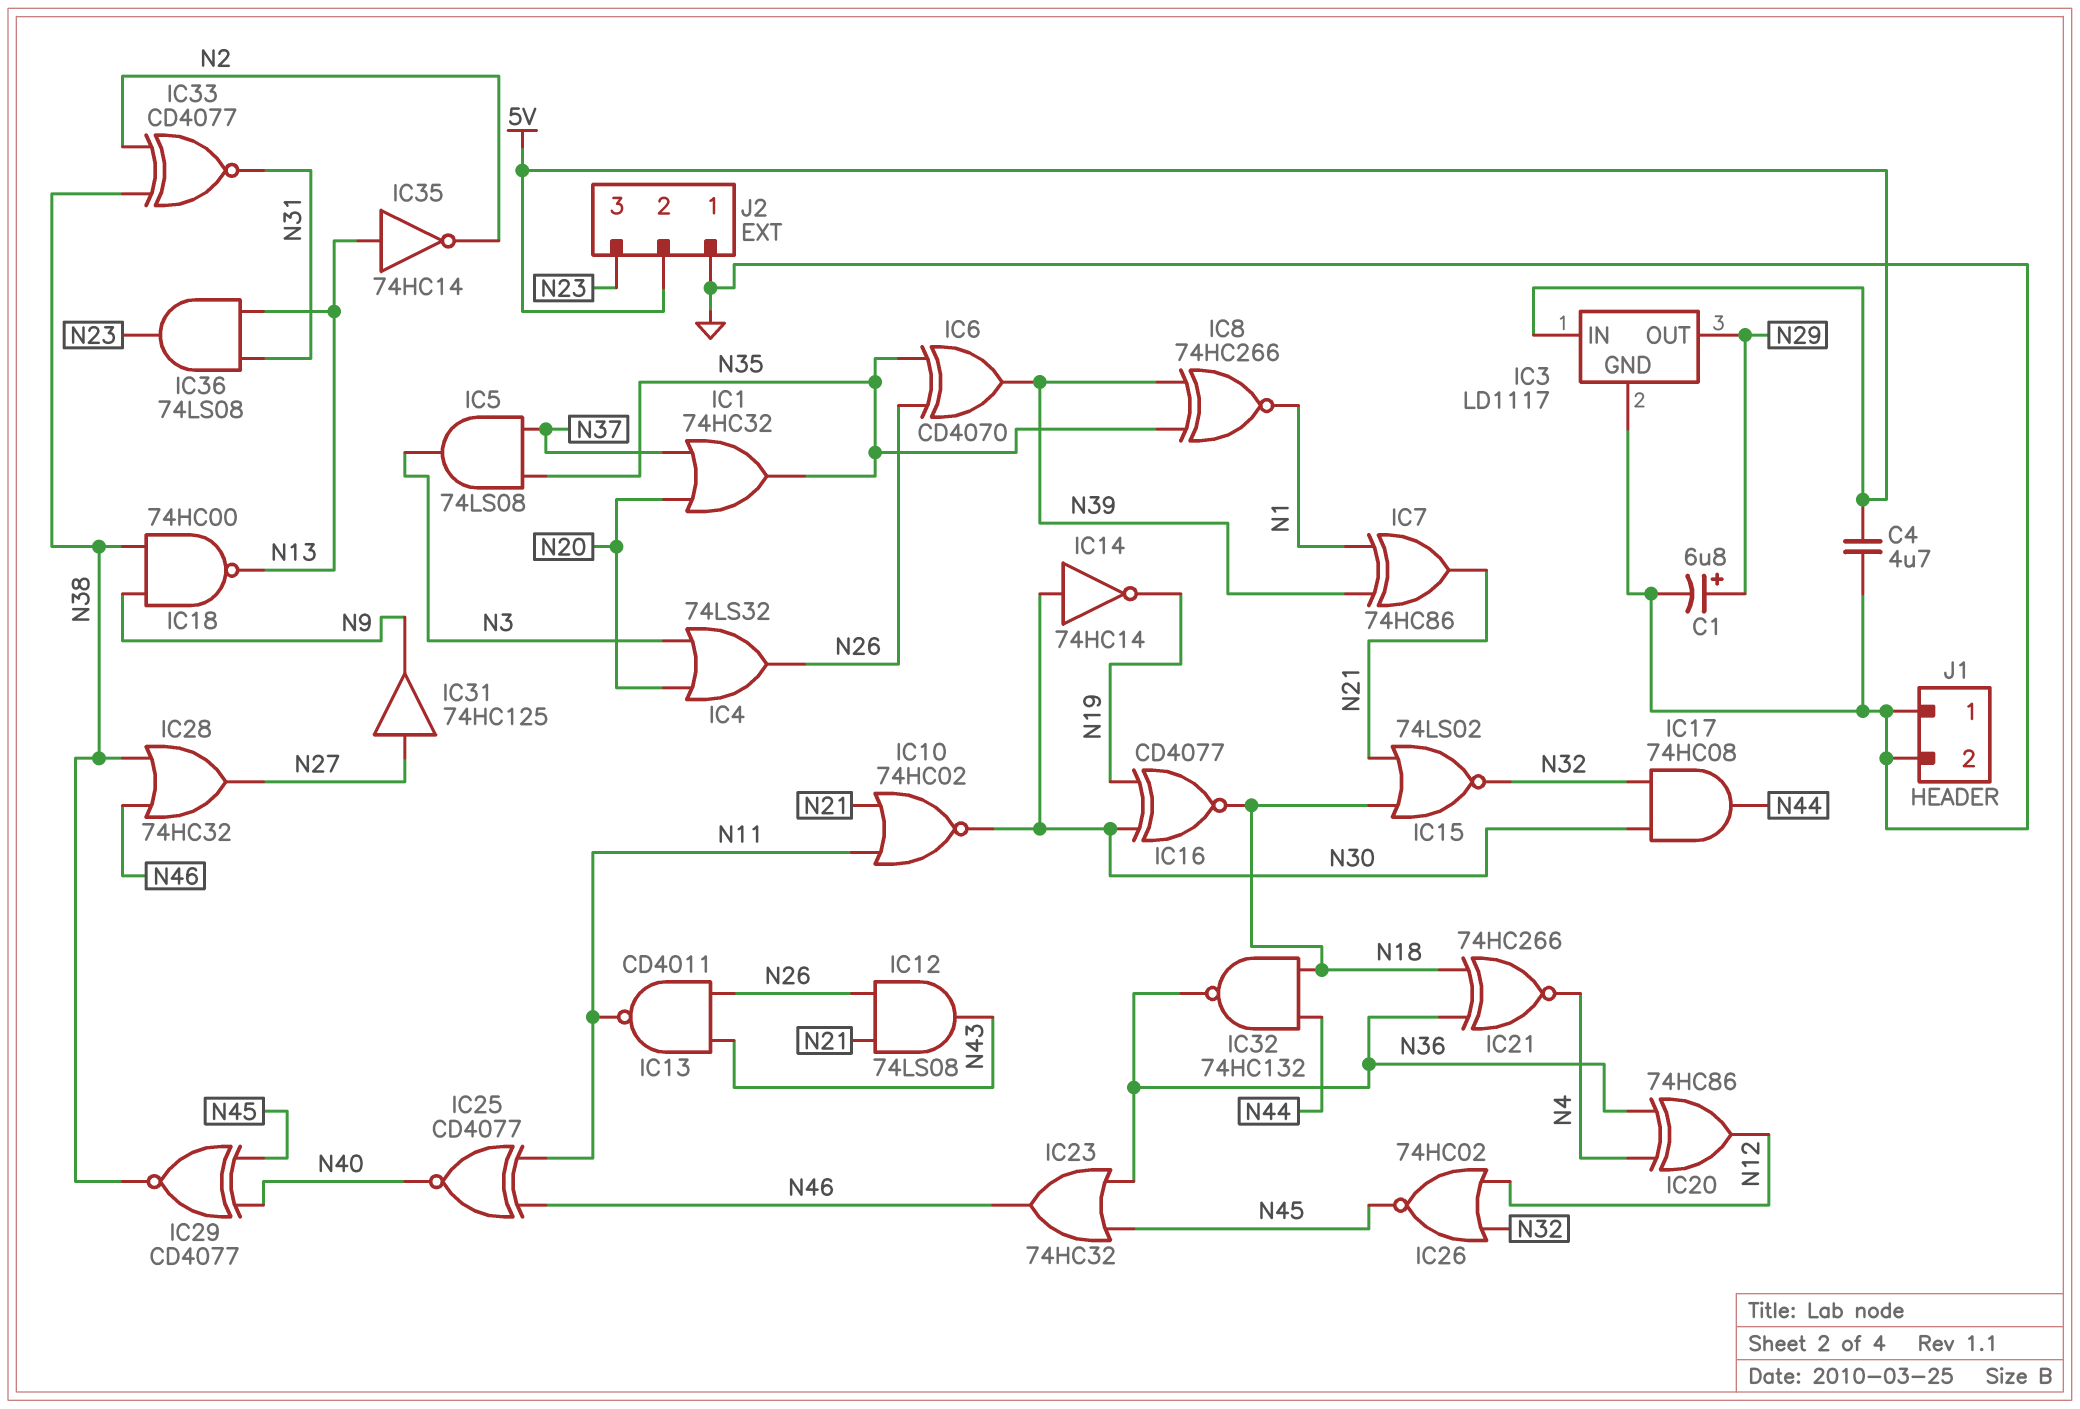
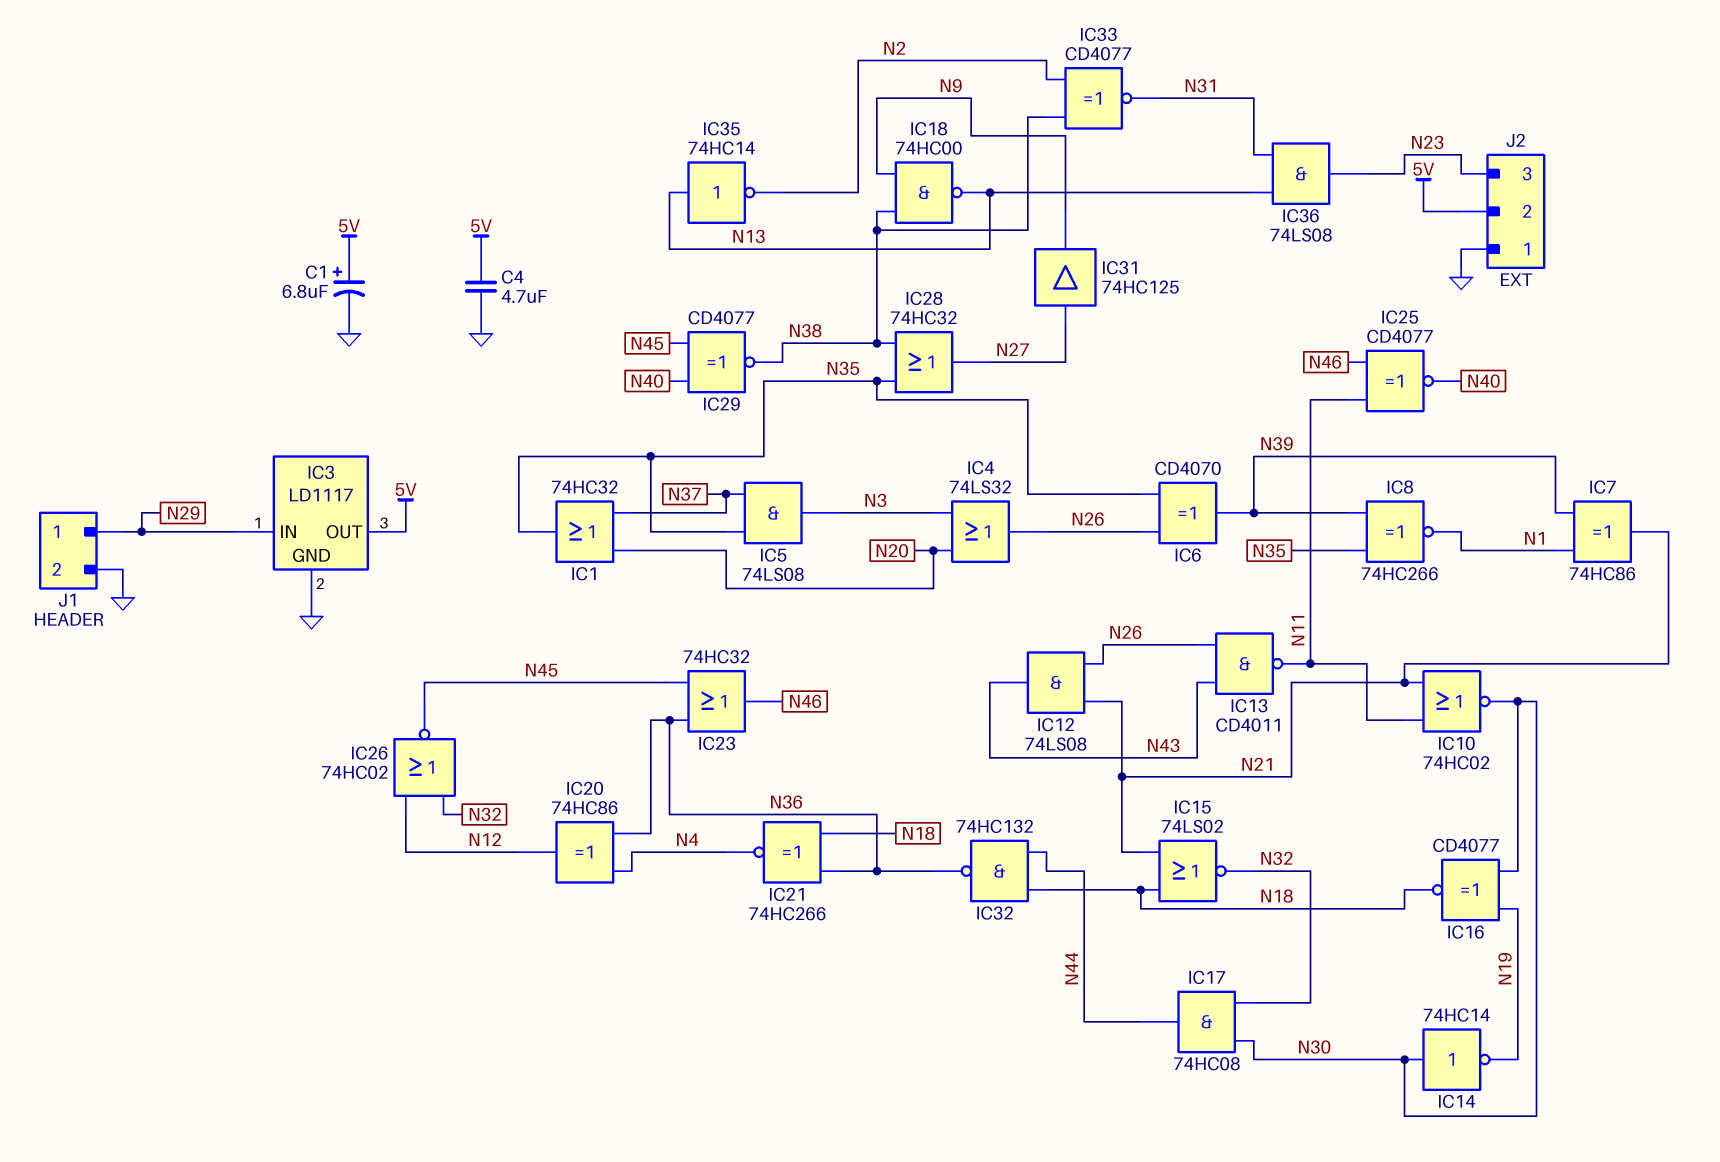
C1: 6.8uF (plus N29, minus GND) -> 6.8uF (plus 5V, minus GND)
IC3 pin IN: 5V -> N29
IC3 pin OUT: N29 -> 5V
IC28: OR 74HC32 (in N38, in N46, out N27) -> OR 74HC32 (in N35, in N38, out N27)
J1 pin 1: GND -> N29

